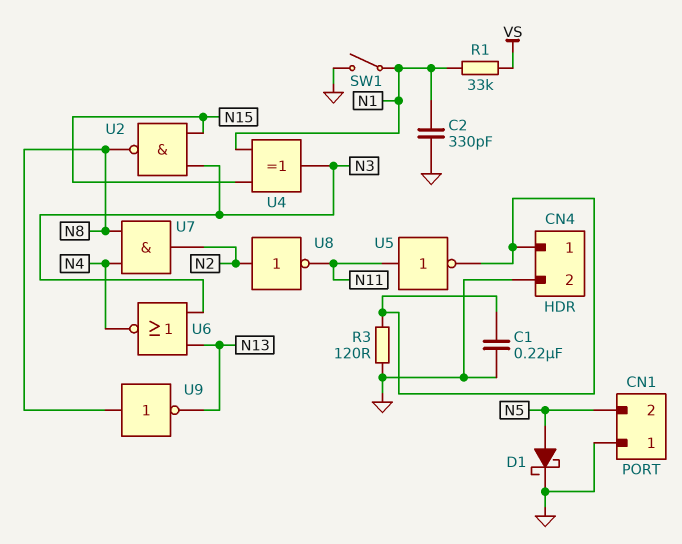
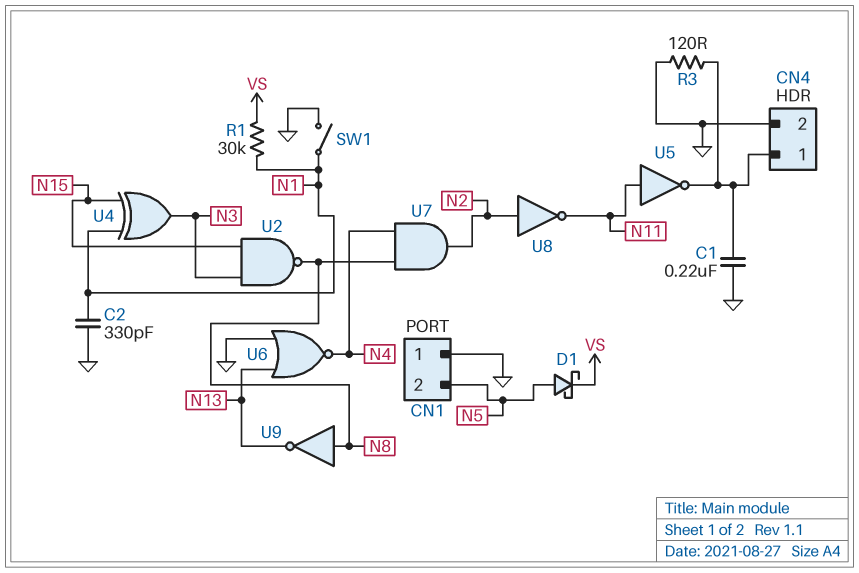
D1: schottky (A N5, K GND) -> schottky (A N5, K VS)
R1: 33k (N1, VS) -> 30k (N1, VS)
U6: NOR (in N3, in N13, out N4) -> NOR (in GND, in N13, out N4)

